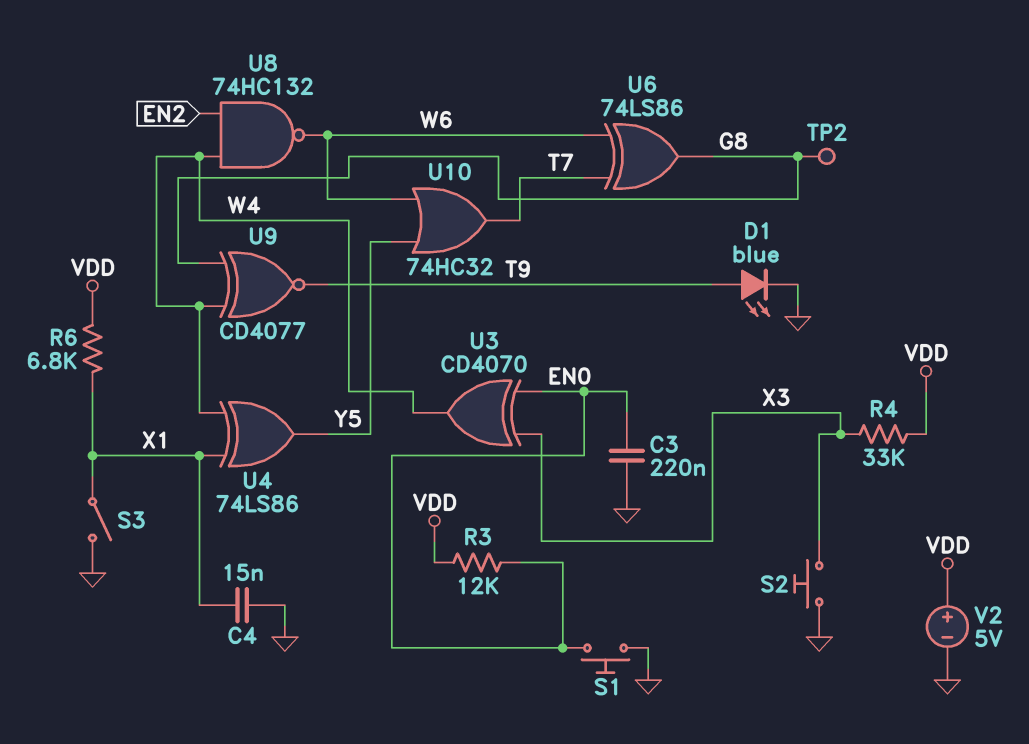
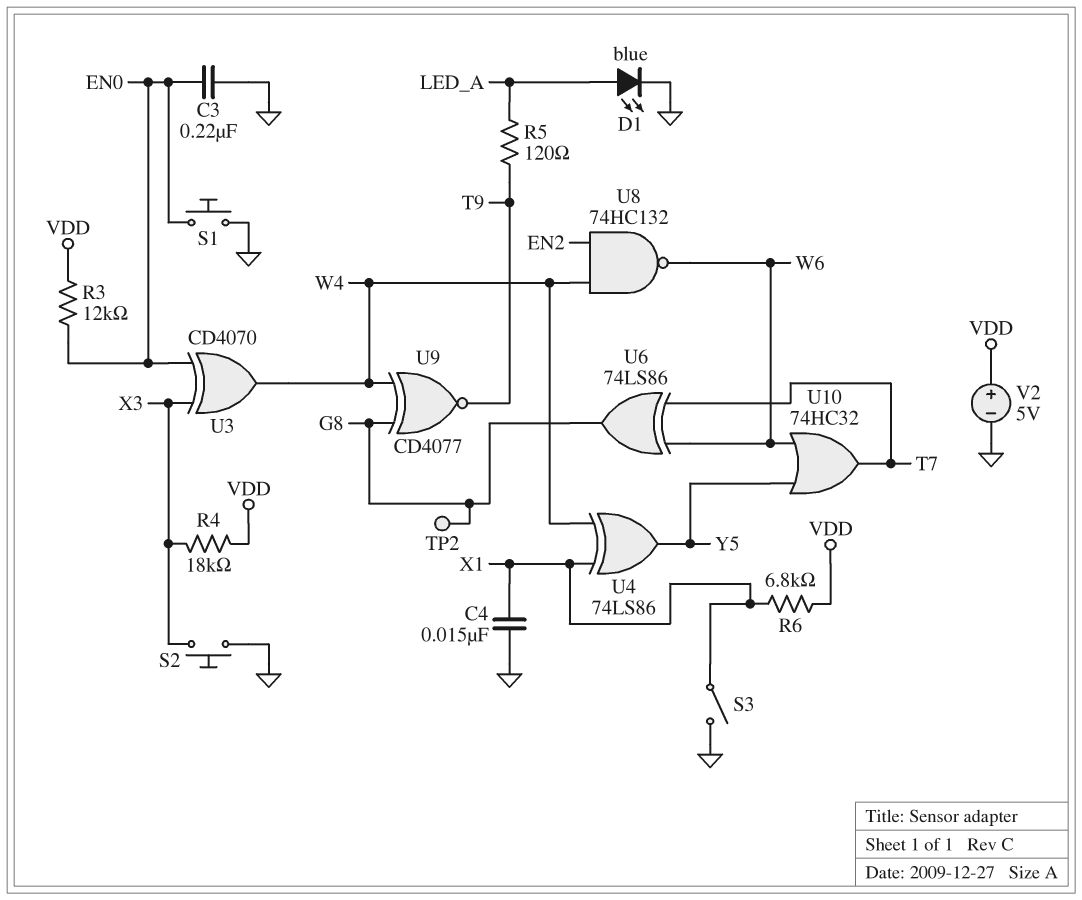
D1: LED blue (A T9, K GND) -> LED blue (A LED_A, K GND)
R4: 33k (VDD, X3) -> 18k (VDD, X3)
R5: none -> 120 (LED_A, T9)

